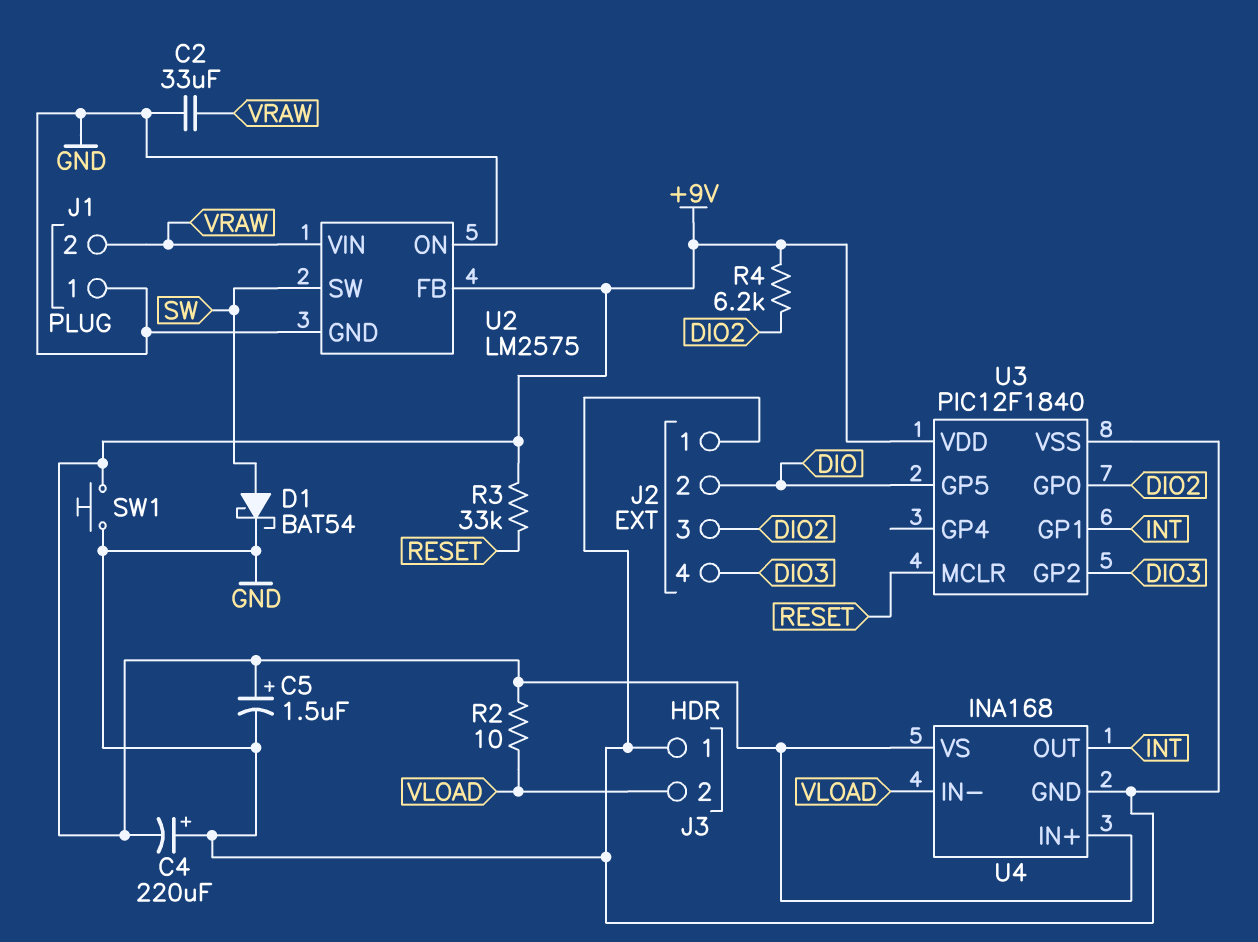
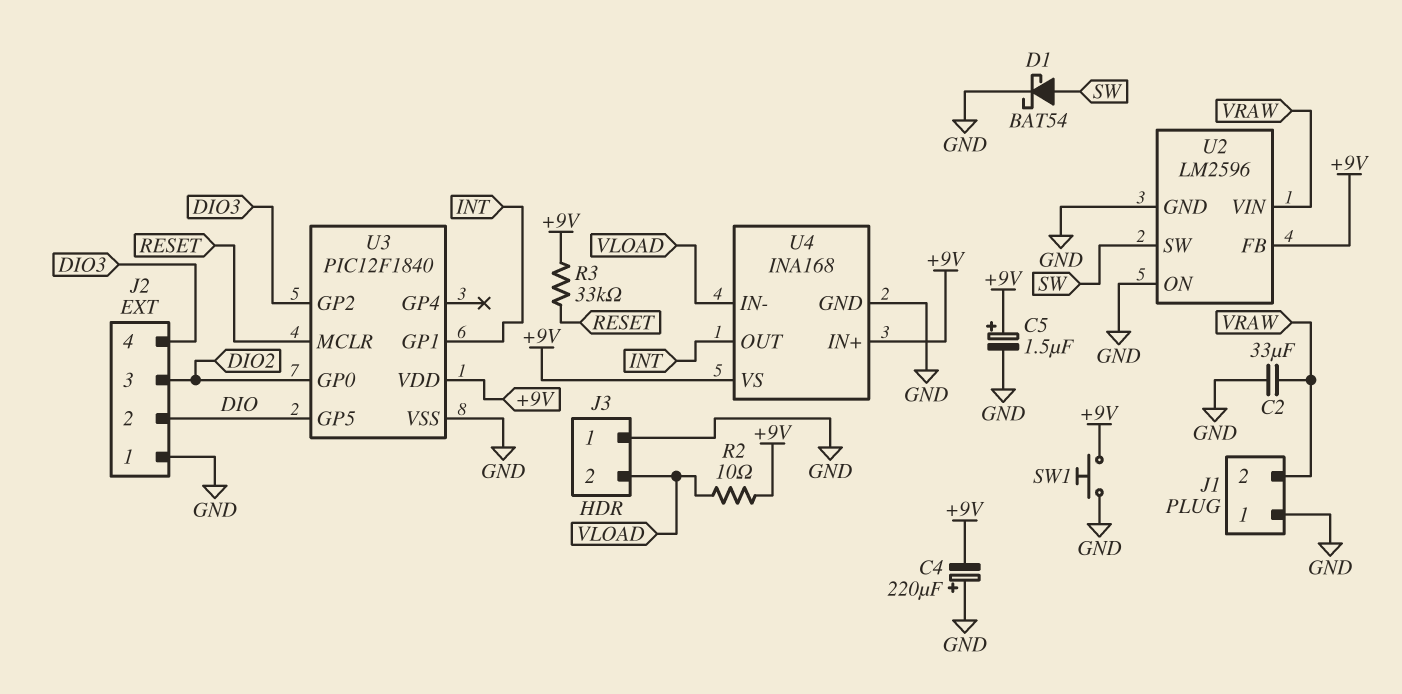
R4: 6.2k (+9V, DIO2) -> none
U2: LM2575 -> LM2596

